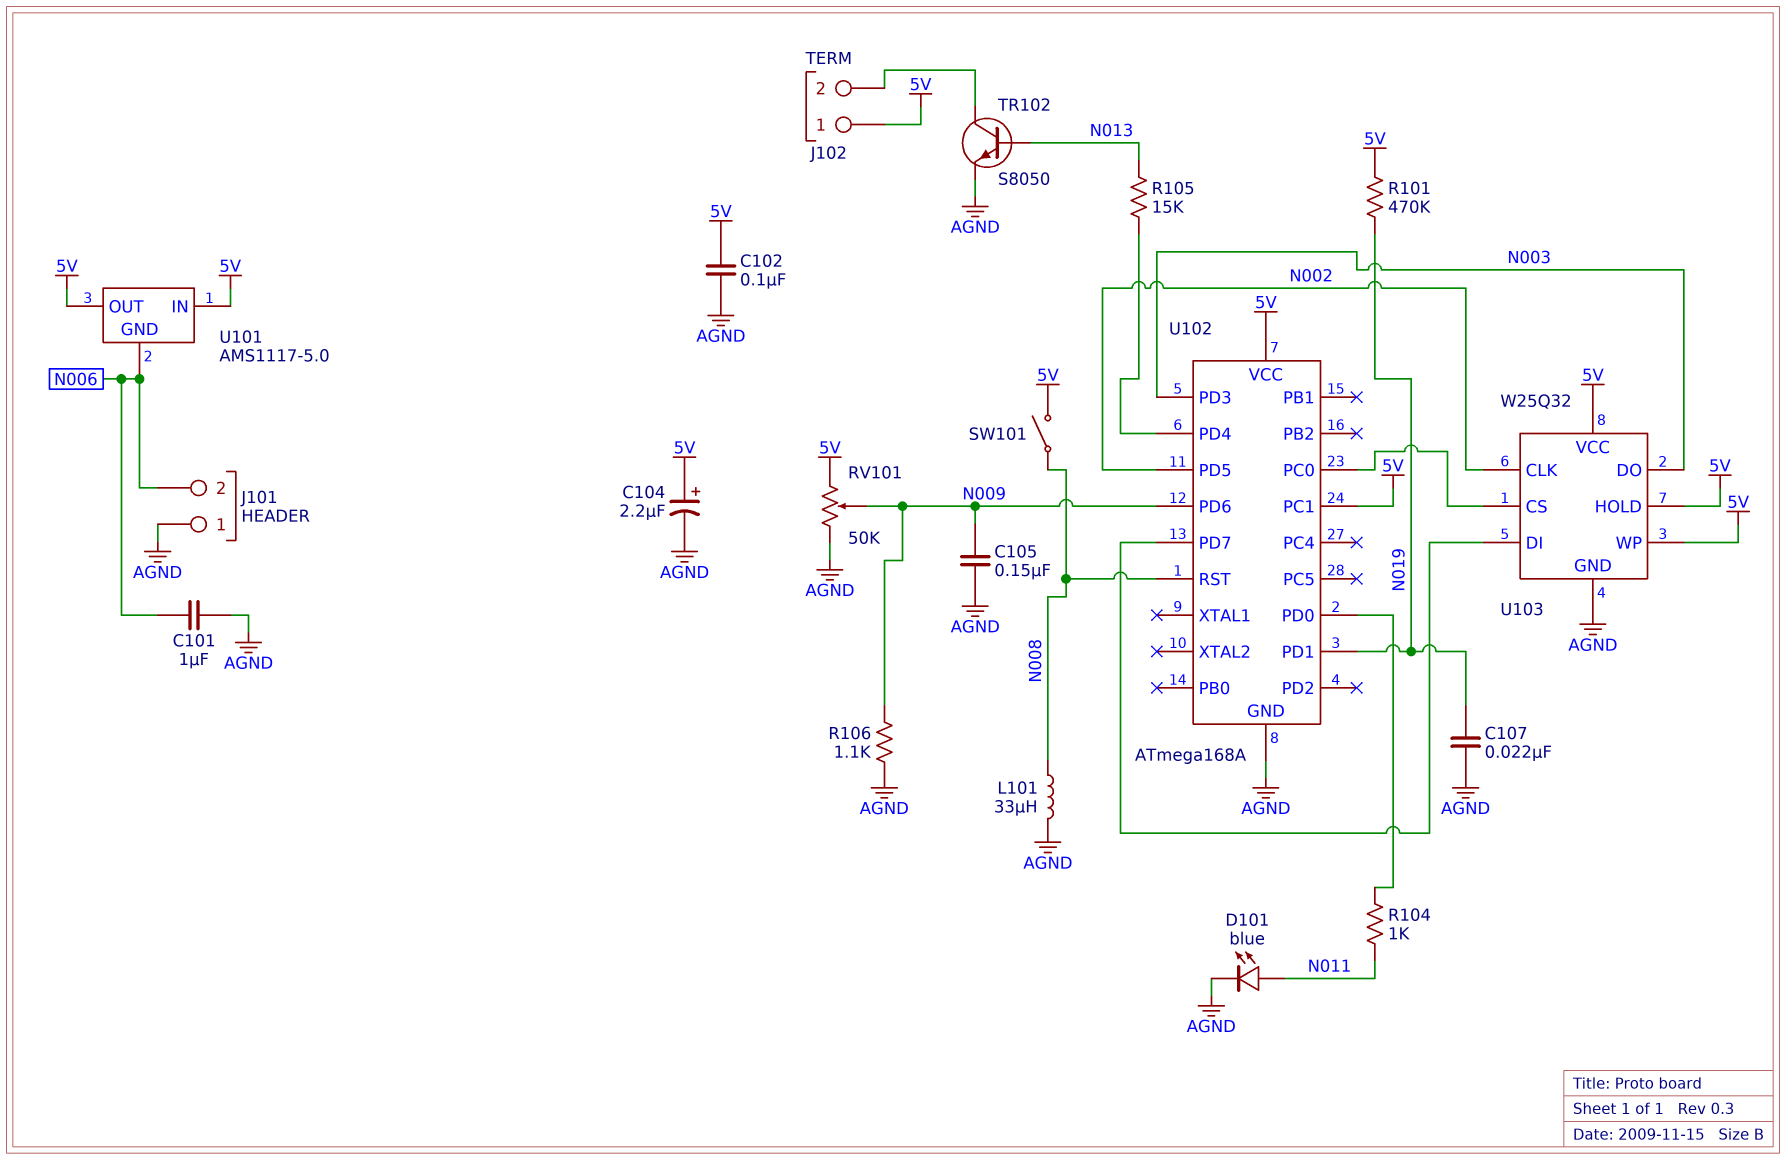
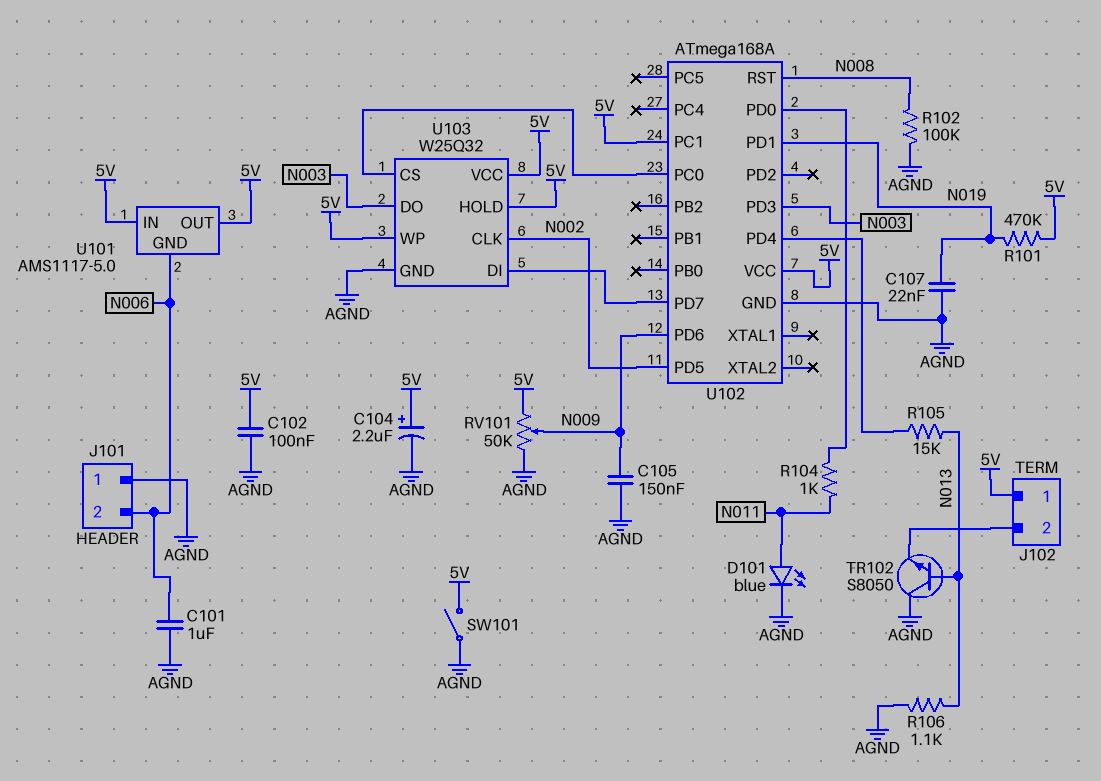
L101: 33uH (AGND, N008) -> none
R102: none -> 100k (AGND, N008)
R106: 1.1k (AGND, N009) -> 1.1k (AGND, N013)
SW101: switch (5V, N008) -> switch (5V, AGND)
TR102: NPN S8050 (B N013, C J102/2, E AGND) -> NPN S8050 (B N013, C AGND, E J102/2)

